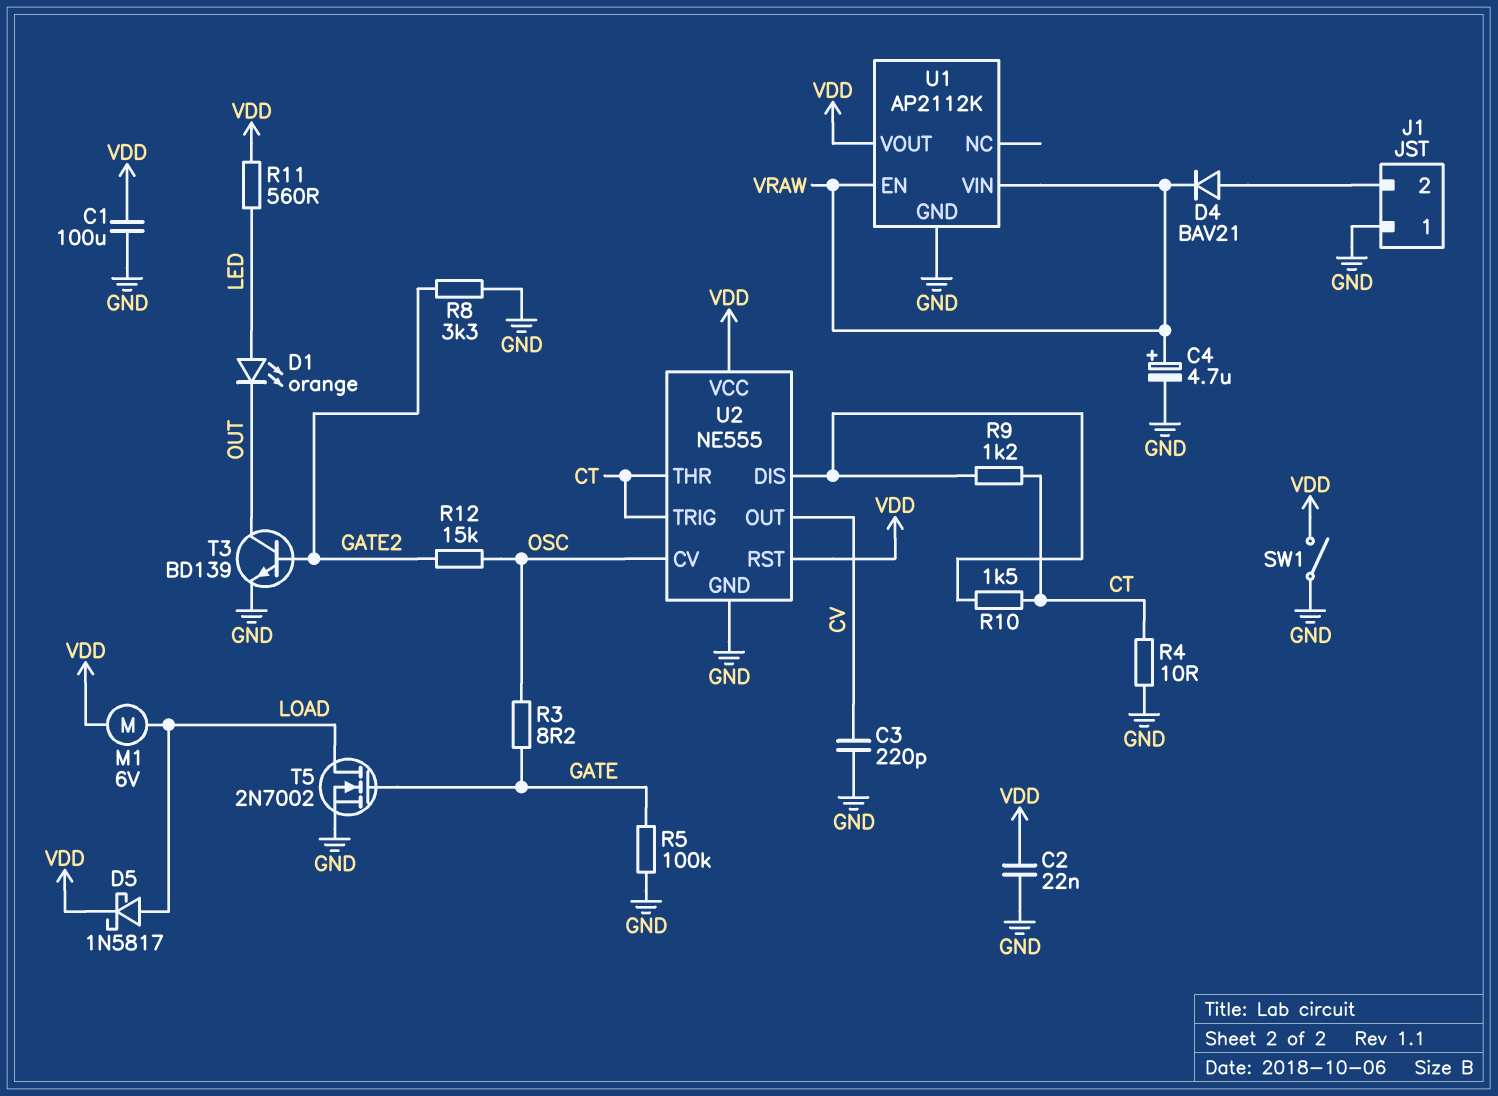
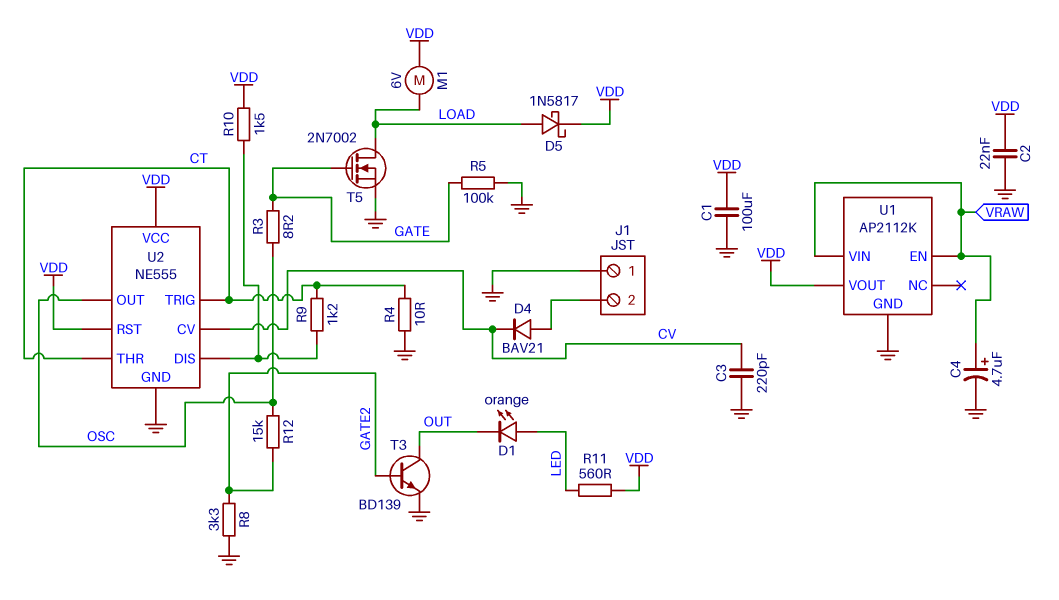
D4: diode BAV21 (A J1/2, K VRAW) -> diode BAV21 (A J1/2, K CV)
R10: 1.5k (CT, U2/DIS) -> 1.5k (U2/DIS, VDD)
SW1: switch (GND, VDD) -> none
U2 pin CV: OSC -> CV
U2 pin OUT: CV -> OSC

